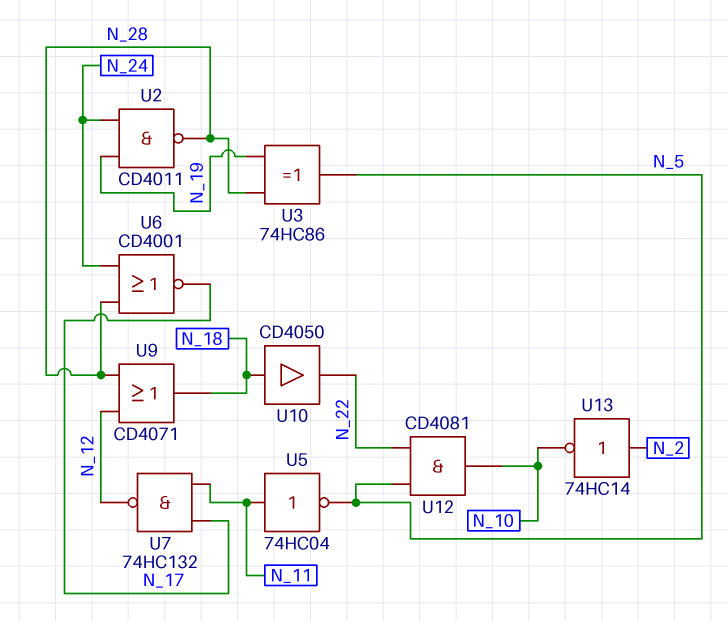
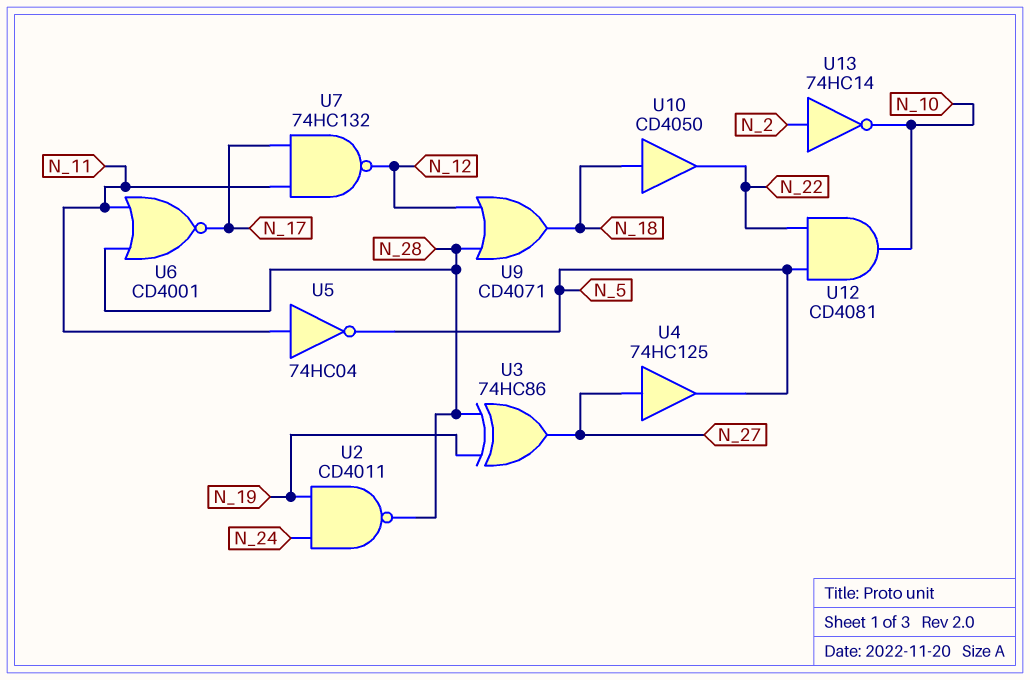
U3: XOR 74HC86 (in N_19, in N_28, out N_5) -> XOR 74HC86 (in N_19, in N_28, out N_27)
U4: none -> buffer 74HC125 (in N_27, out N_5)
U6: NOR CD4001 (in N_24, in N_28, out N_17) -> NOR CD4001 (in N_11, in N_28, out N_17)

